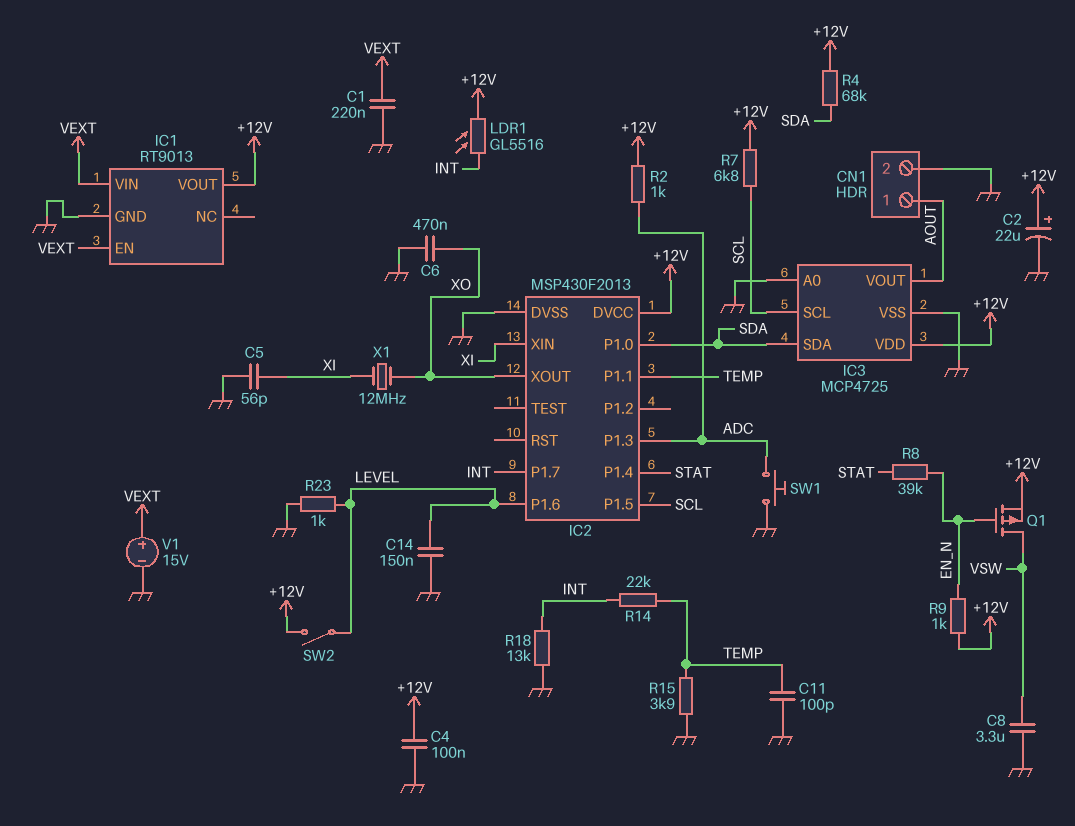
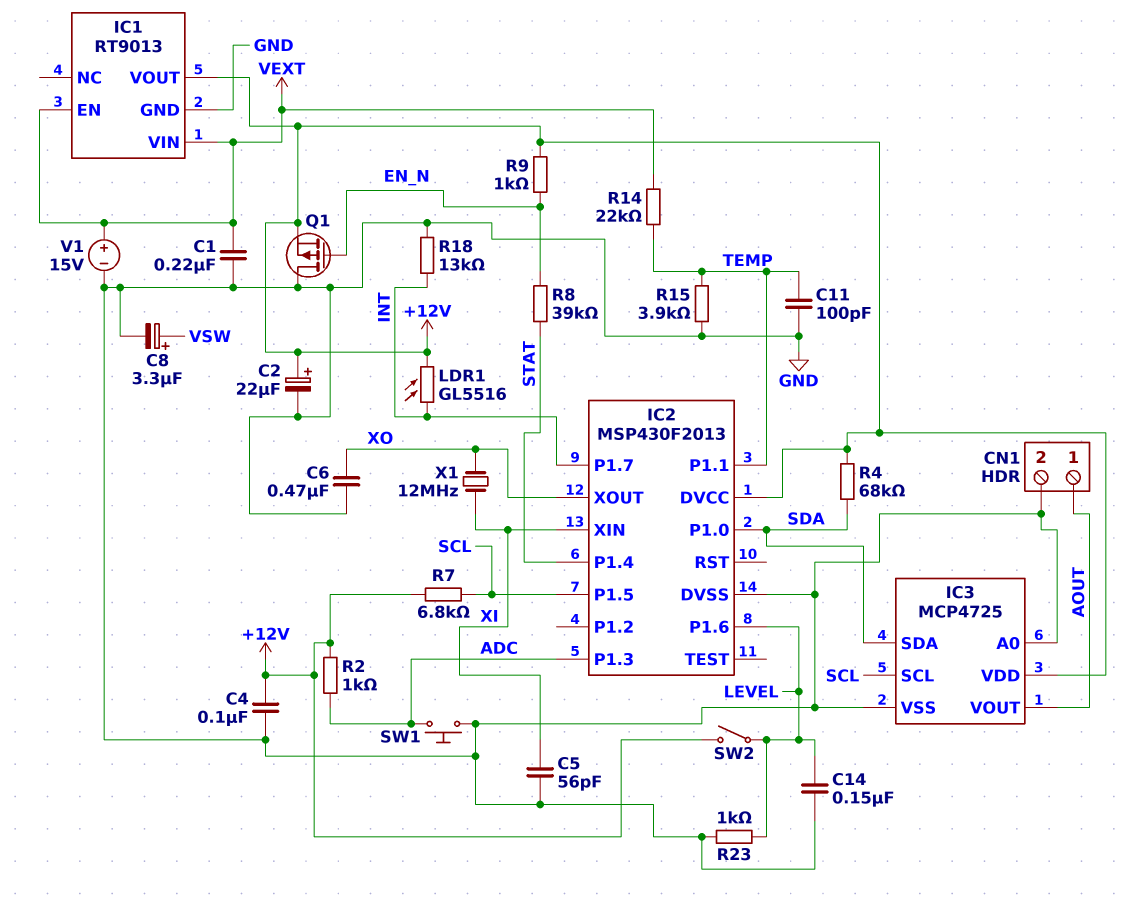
C8: 3.3uF (GND, VSW) -> 3.3uF (plus VSW, minus GND)
Q1: PMOS (G EN_N, D VSW, S +12V) -> PMOS (G EN_N, D GND, S +12V)
R14: 22k (INT, TEMP) -> 22k (TEMP, VEXT)

